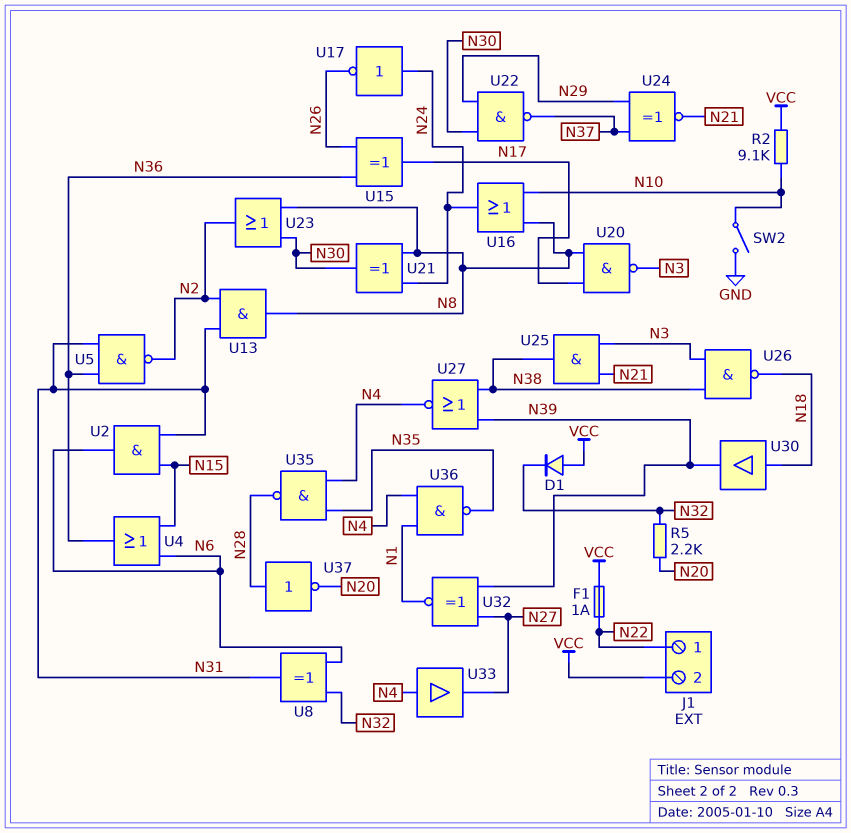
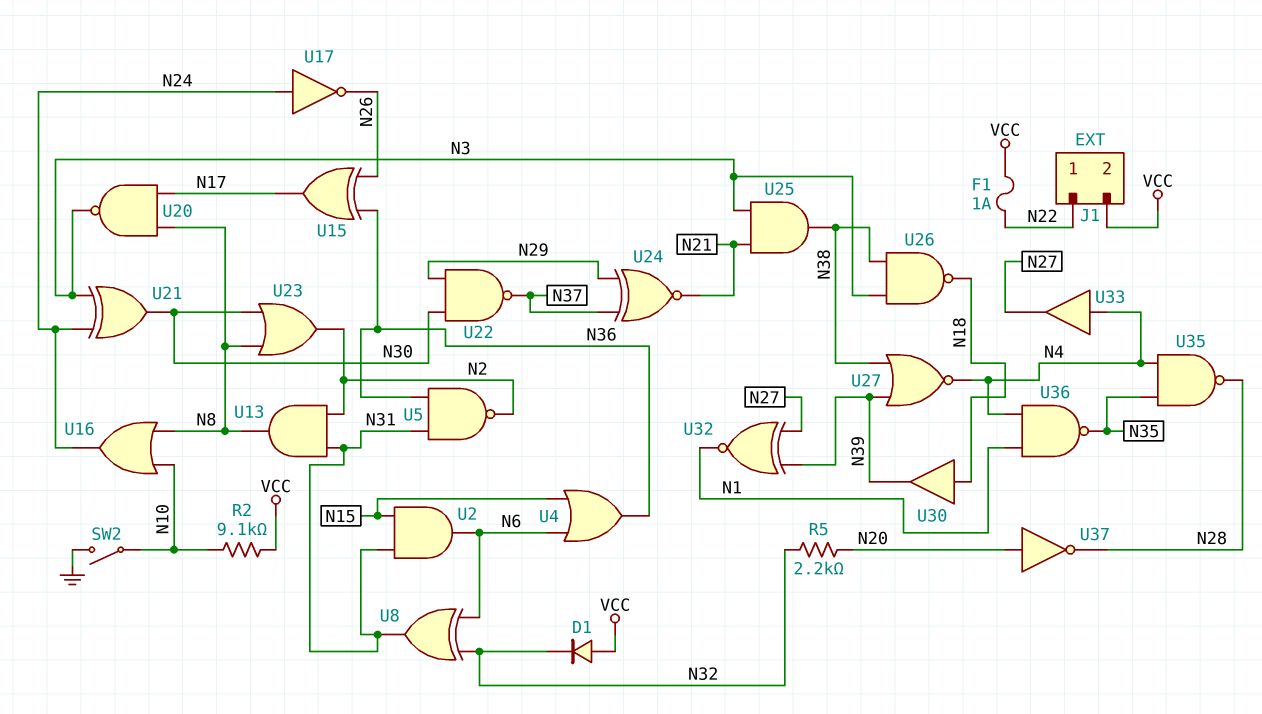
U21: XOR (in N8, in N24, out N30) -> XOR (in N3, in N24, out N30)
U37: NOT (in N28, out N20) -> NOT (in N20, out N28)

